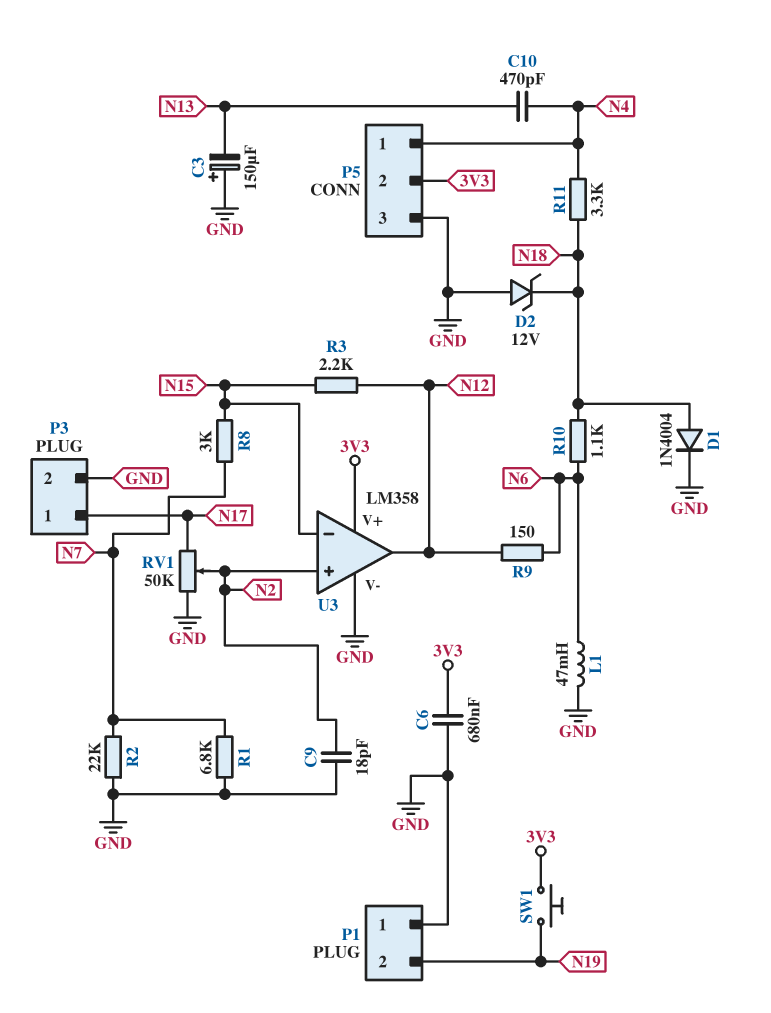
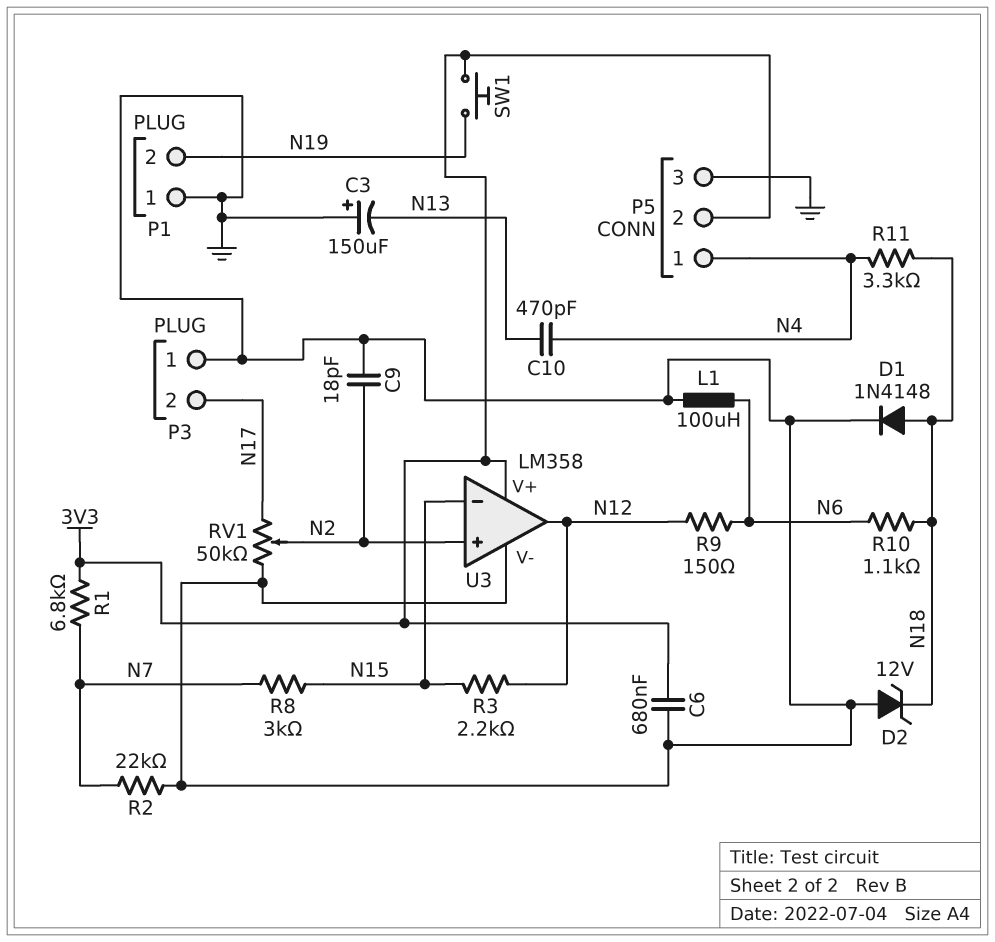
D1: diode 1N4004 (A N18, K GND) -> diode 1N4148 (A N18, K GND)
L1: 47mH (GND, N6) -> 100uH (GND, N6)
P3 pin 1: N17 -> GND
P3 pin 2: GND -> N17
R1: 6.8k (GND, N7) -> 6.8k (3V3, N7)

